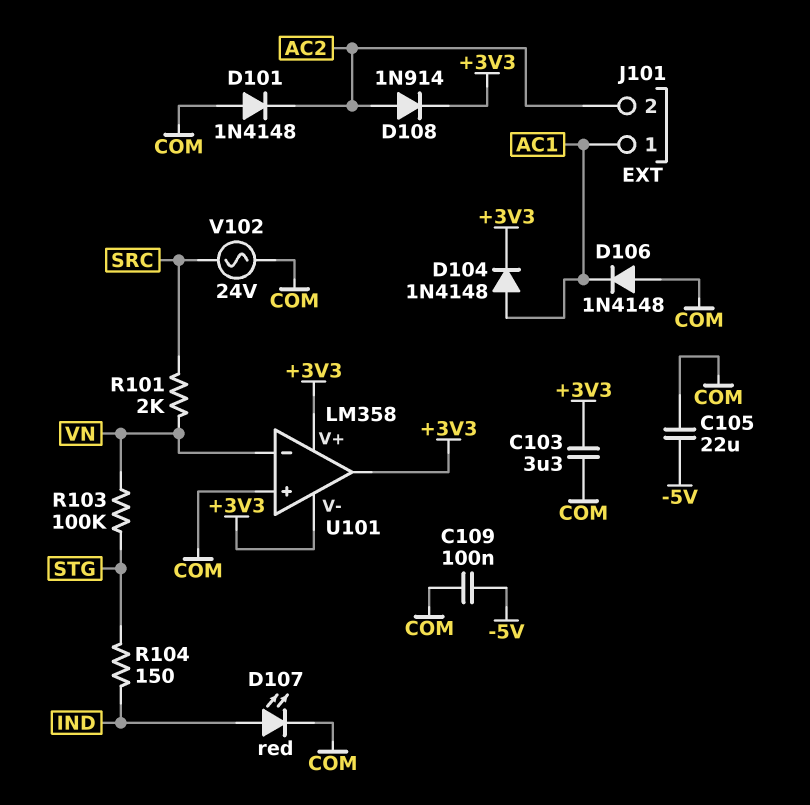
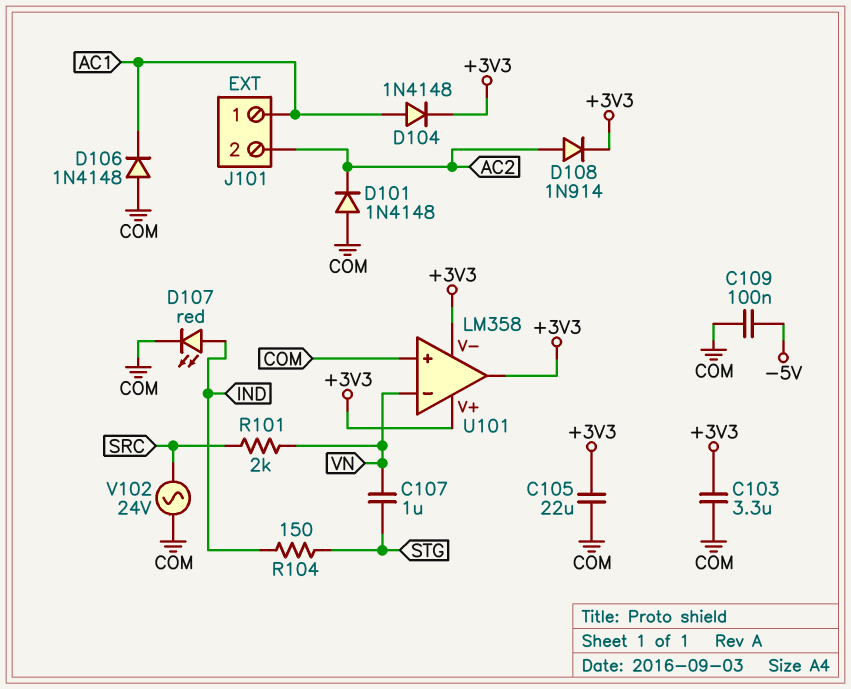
C105: 22uF (-5V, COM) -> 22uF (+3V3, COM)
C107: none -> 1uF (STG, VN)
R103: 100k (STG, VN) -> none

